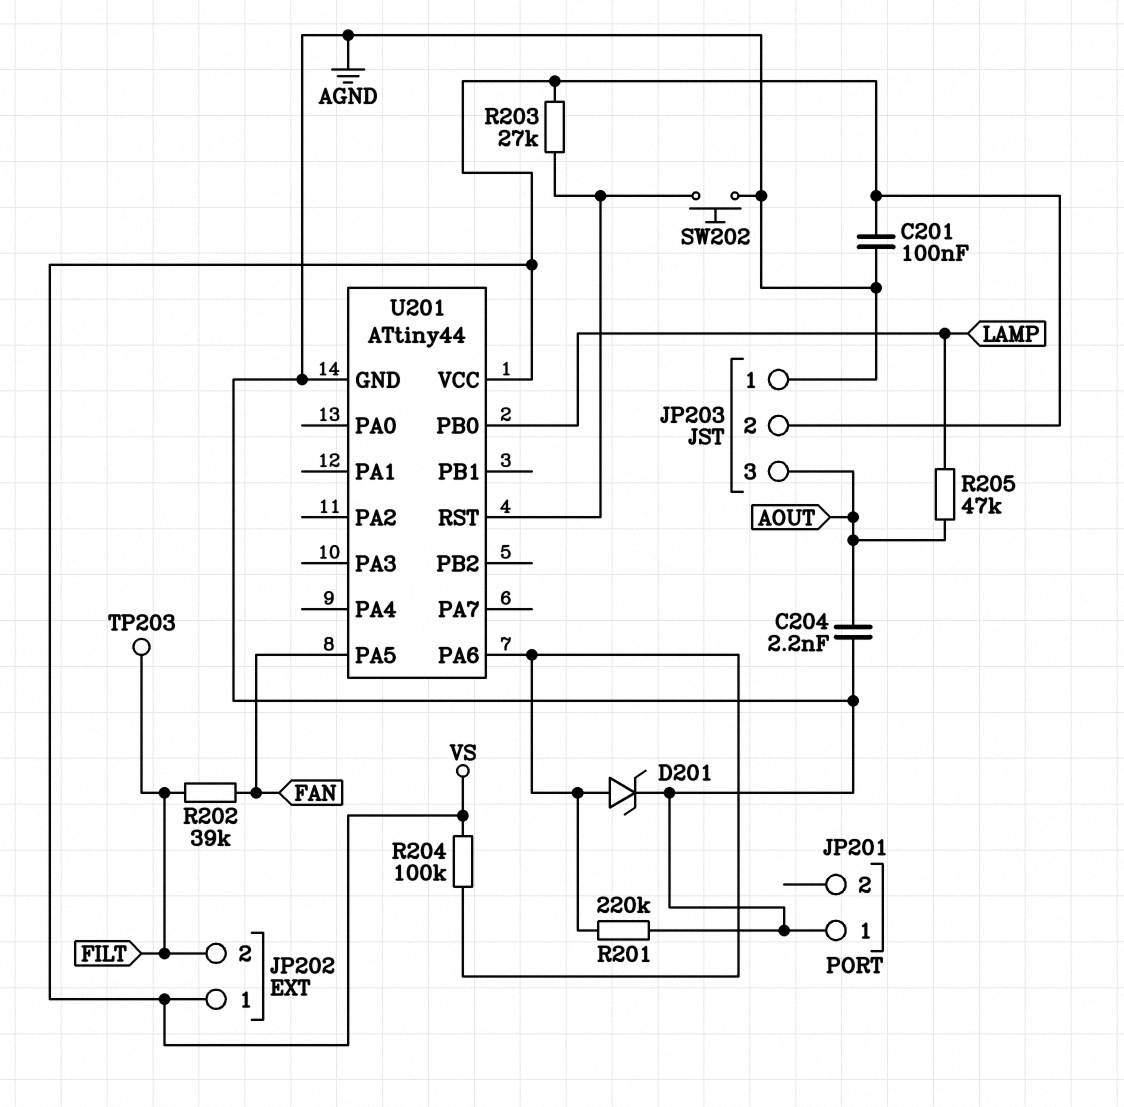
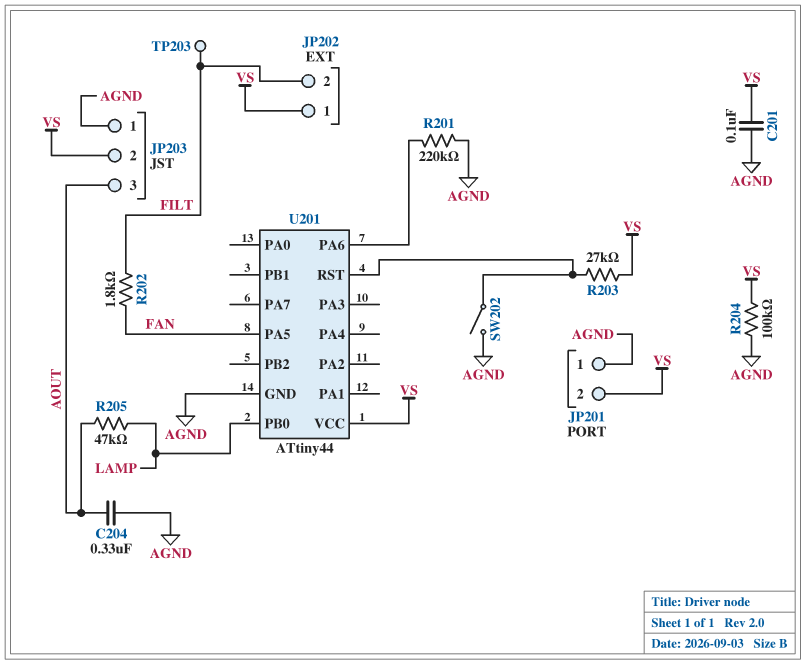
C204: 2.2nF (AGND, AOUT) -> 330nF (AGND, AOUT)
D201: zener (A U201/PA6, K AGND) -> none
JP201 pin 2: none -> VS
R202: 39k (FAN, FILT) -> 1.8k (FAN, FILT)
R204: 100k (U201/PA6, VS) -> 100k (AGND, VS)
SW202: button (AGND, U201/RST) -> switch (AGND, U201/RST)

